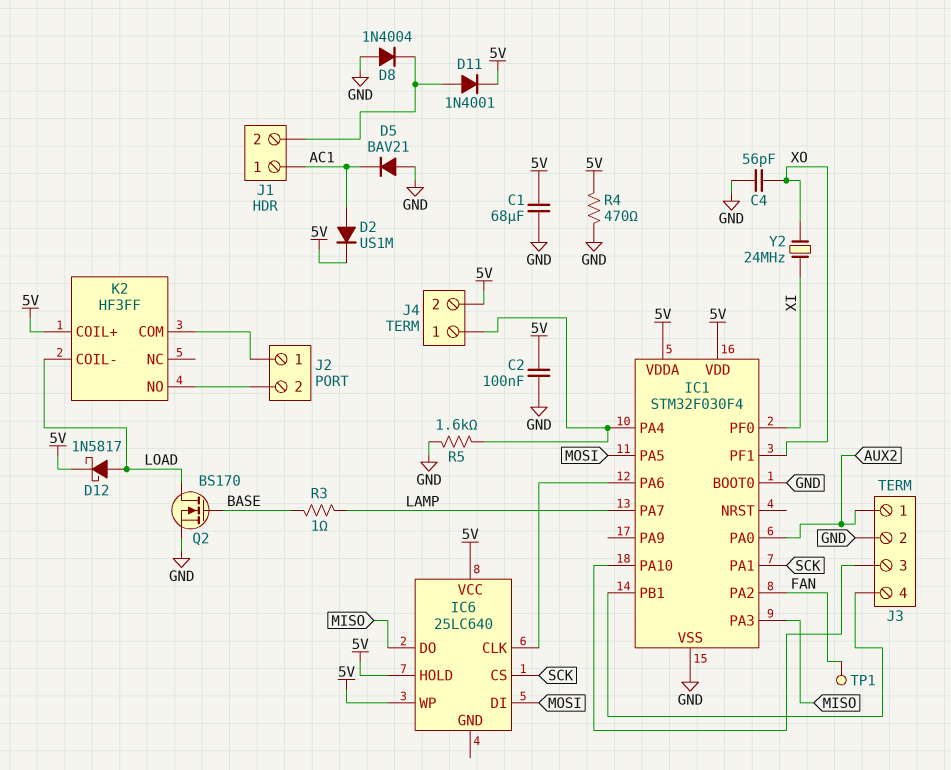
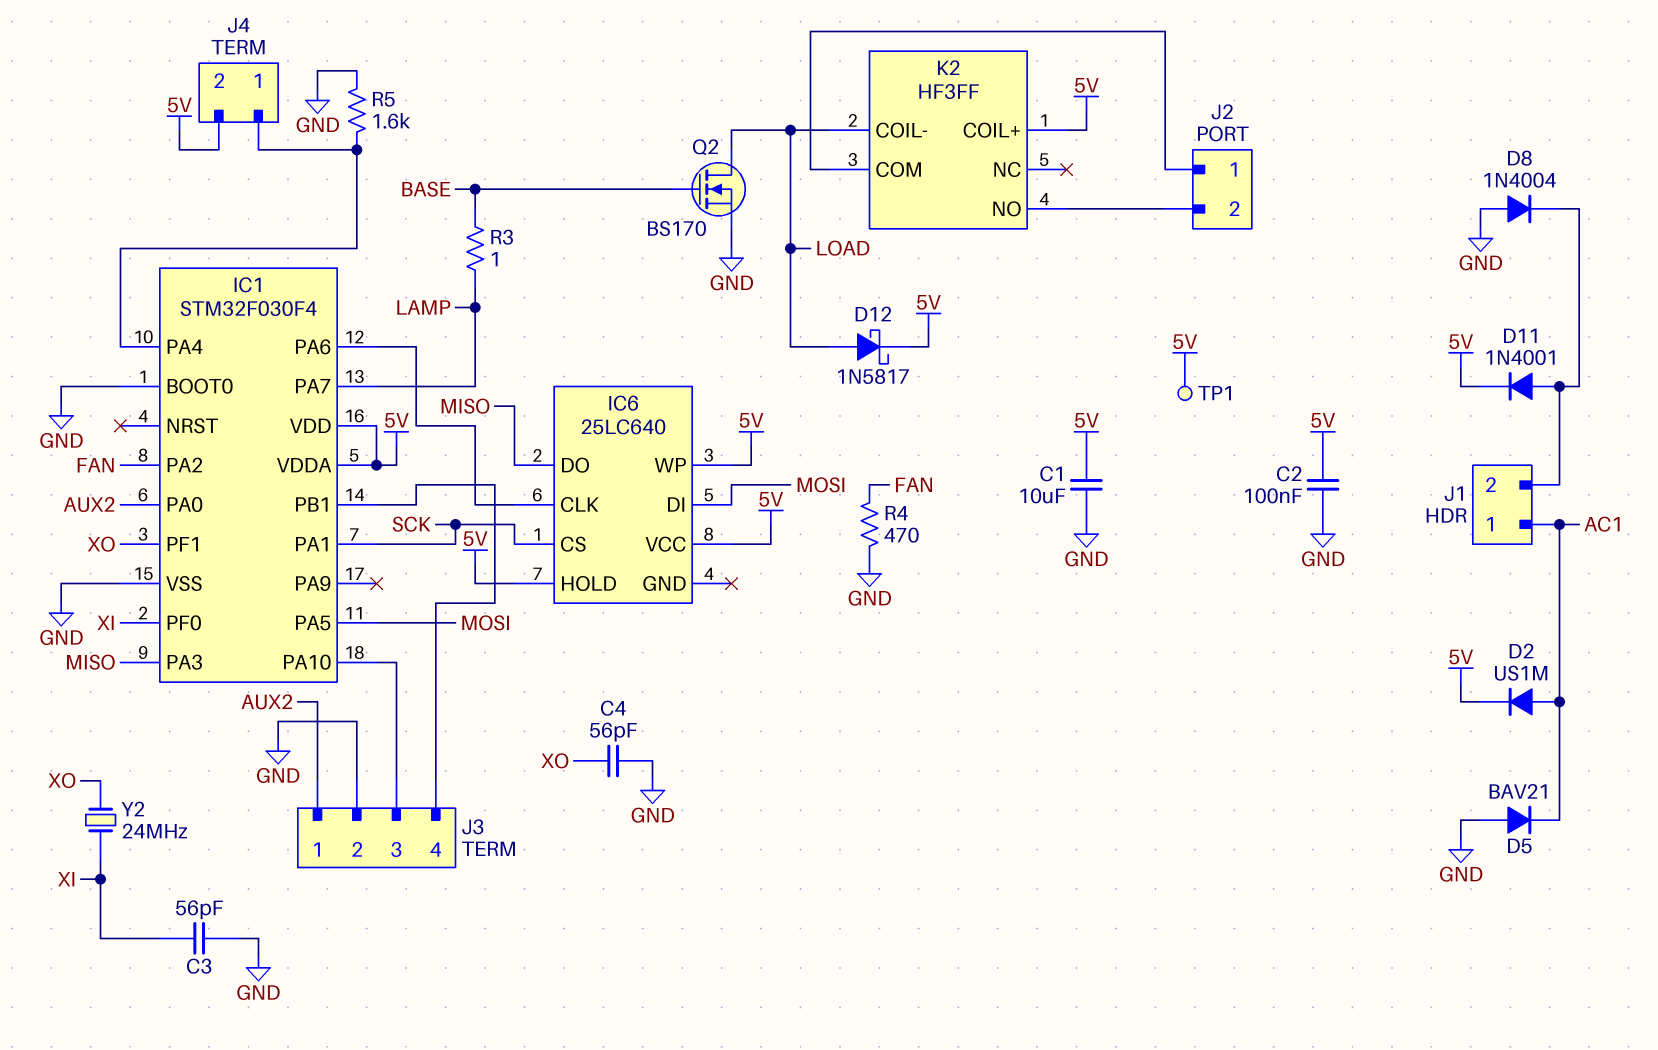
C1: 68uF (5V, GND) -> 10uF (5V, GND)
C3: none -> 56pF (GND, XI)
R4: 470 (5V, GND) -> 470 (FAN, GND)
TP1: test point (FAN) -> test point (5V)

